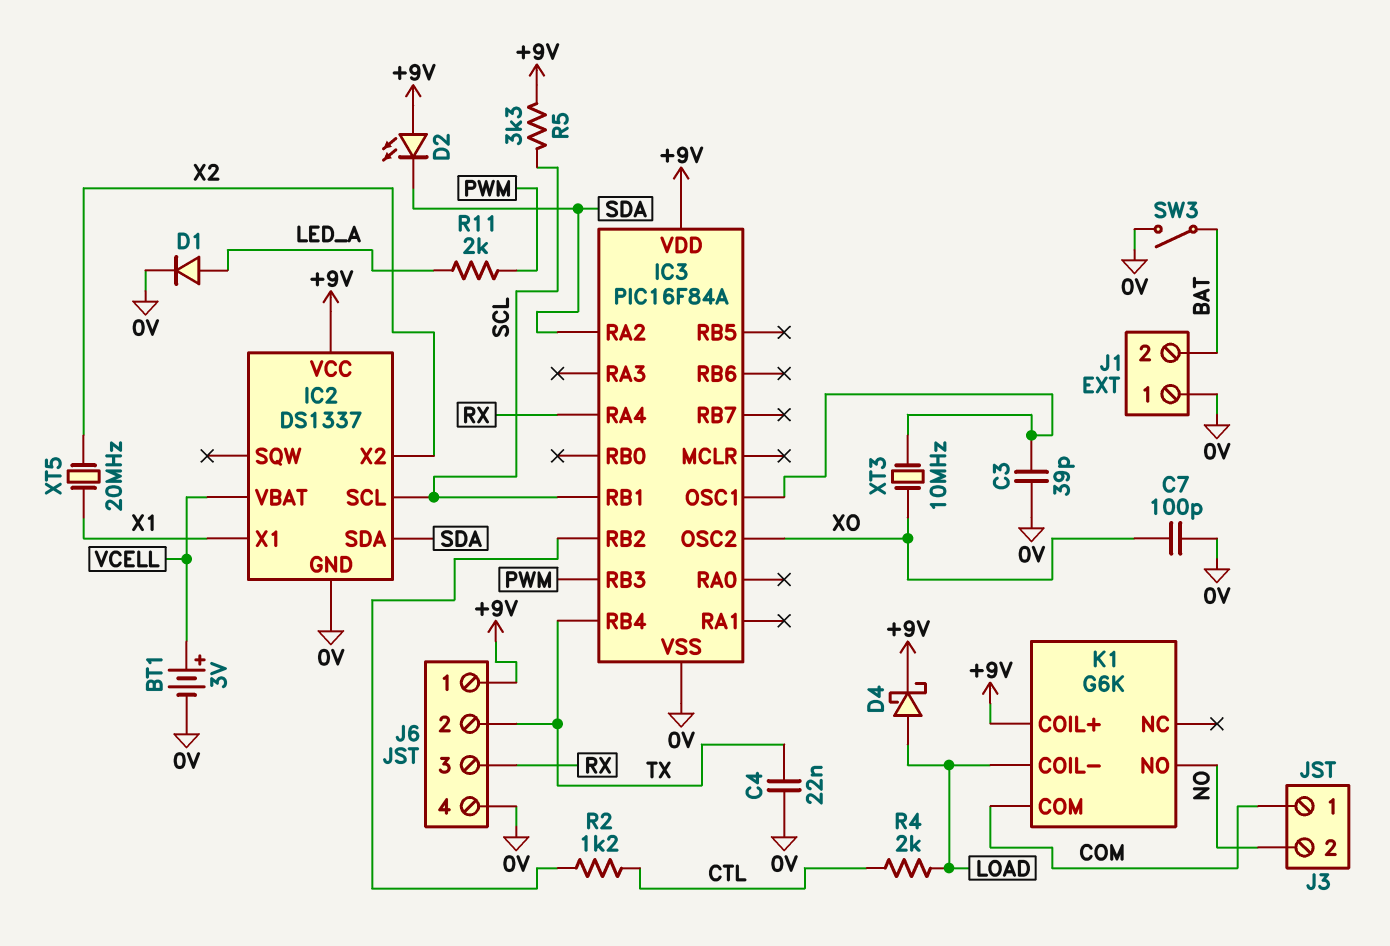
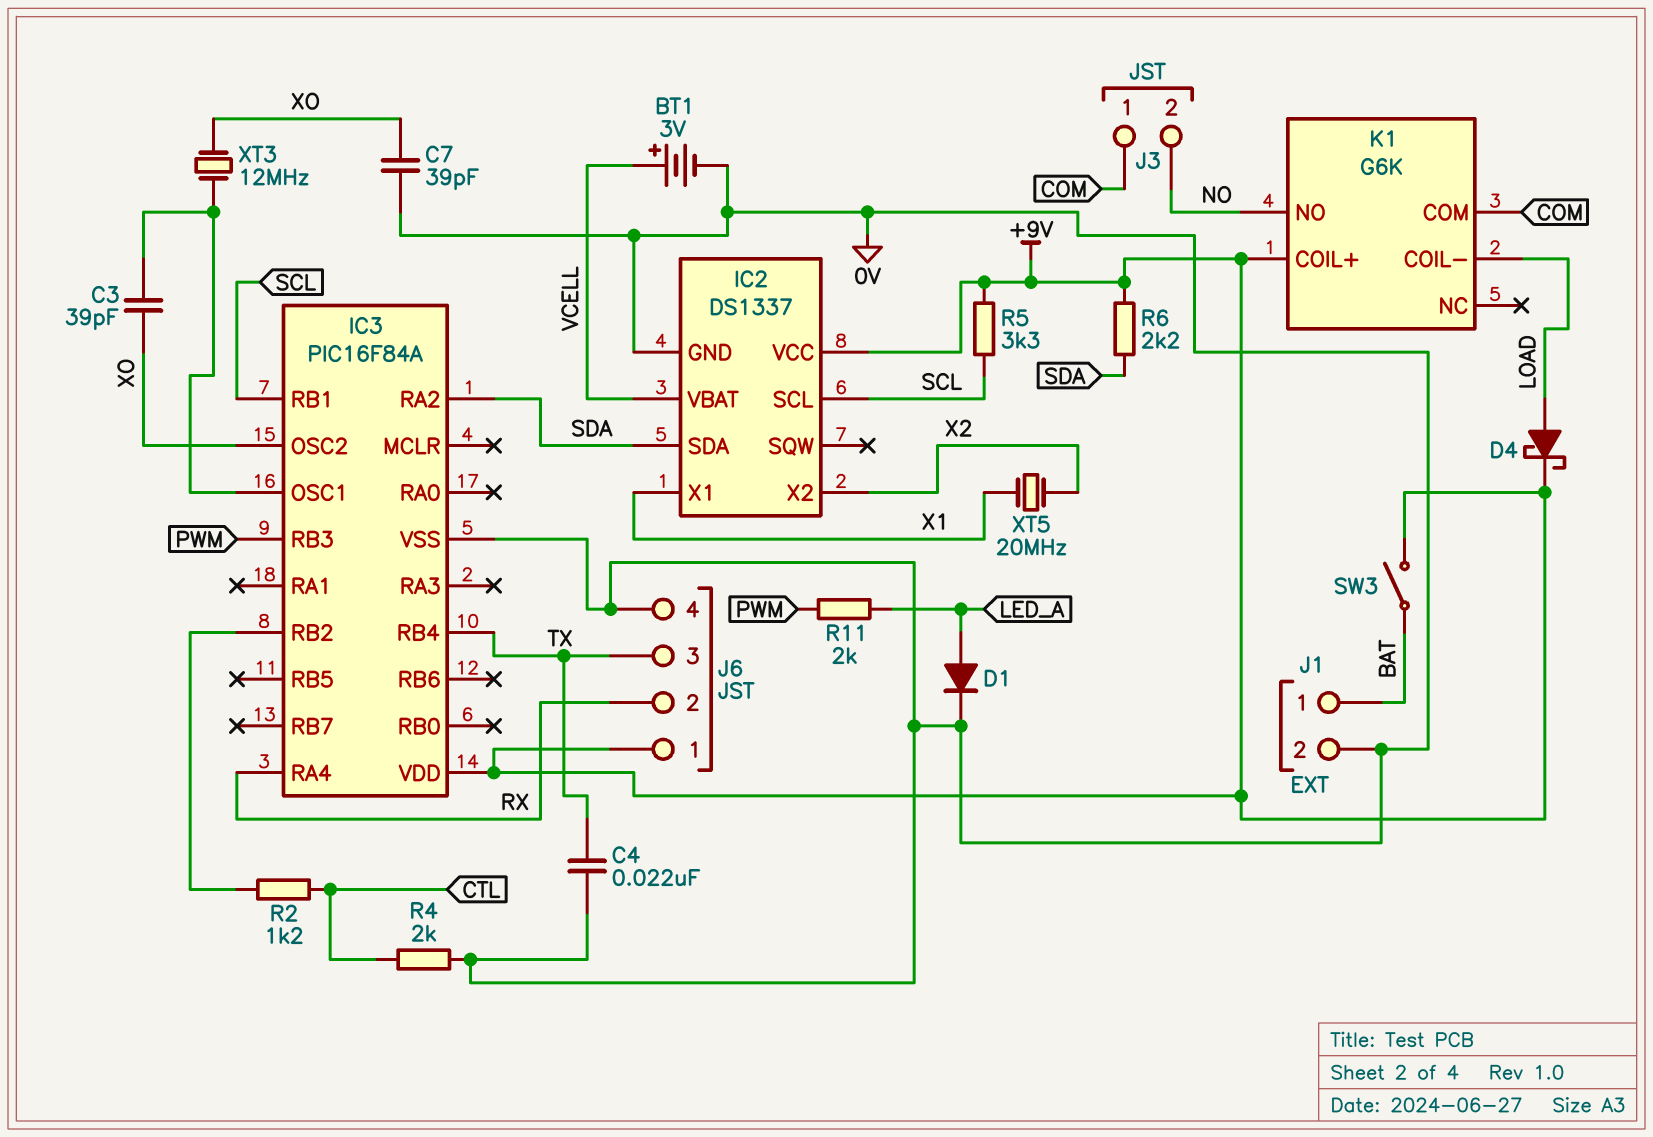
C3: 39pF (0V, IC3/OSC1) -> 39pF (IC3/OSC1, XO)
C7: 100pF (0V, XO) -> 39pF (0V, XO)
D2: LED (A +9V, K SDA) -> none
J1 pin 1: 0V -> BAT
J1 pin 2: BAT -> 0V
J6 pin 2: TX -> RX
J6 pin 3: RX -> TX
R4: 2k (CTL, LOAD) -> 2k (0V, CTL)
R6: none -> 2.2k (+9V, SDA)
SW3: switch (0V, BAT) -> switch (+9V, BAT)
XT3: 10MHz (IC3/OSC1, XO) -> 12MHz (IC3/OSC1, XO)

